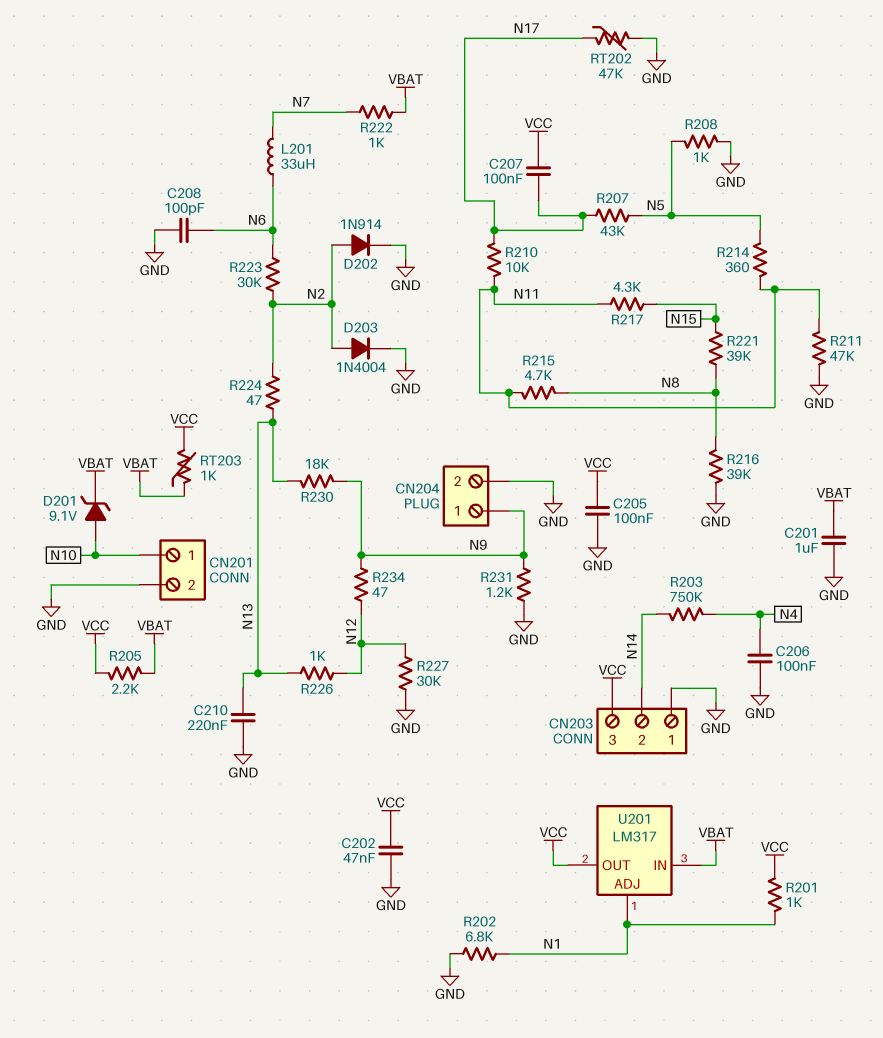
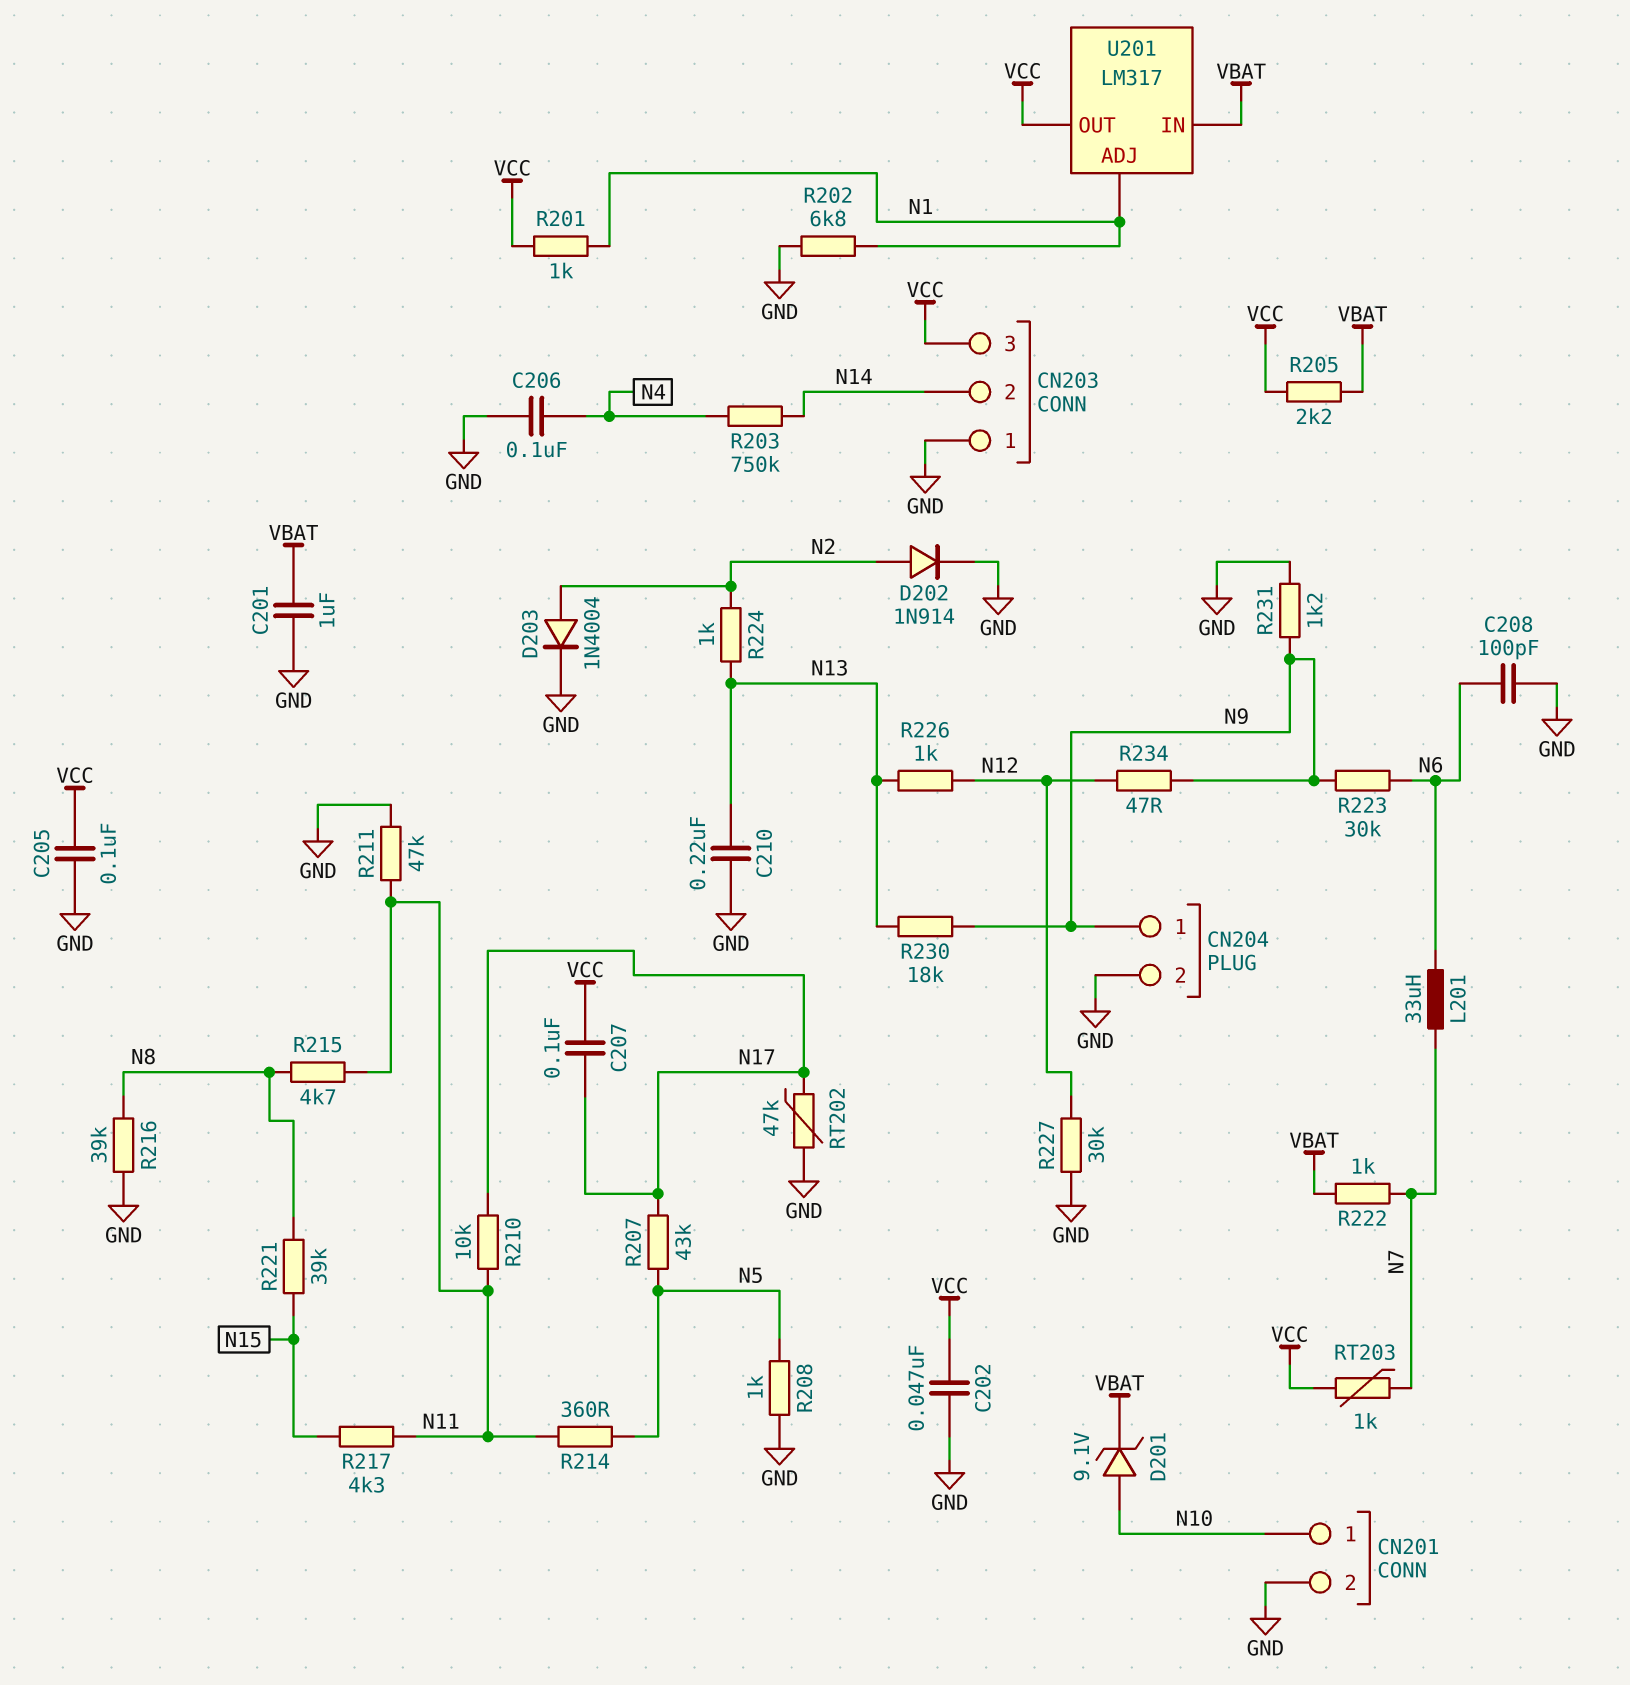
R223: 30k (N2, N6) -> 30k (N6, N9)
R224: 47 (N2, N13) -> 1k (N2, N13)
RT203: 1k (VBAT, VCC) -> 1k (N7, VCC)

